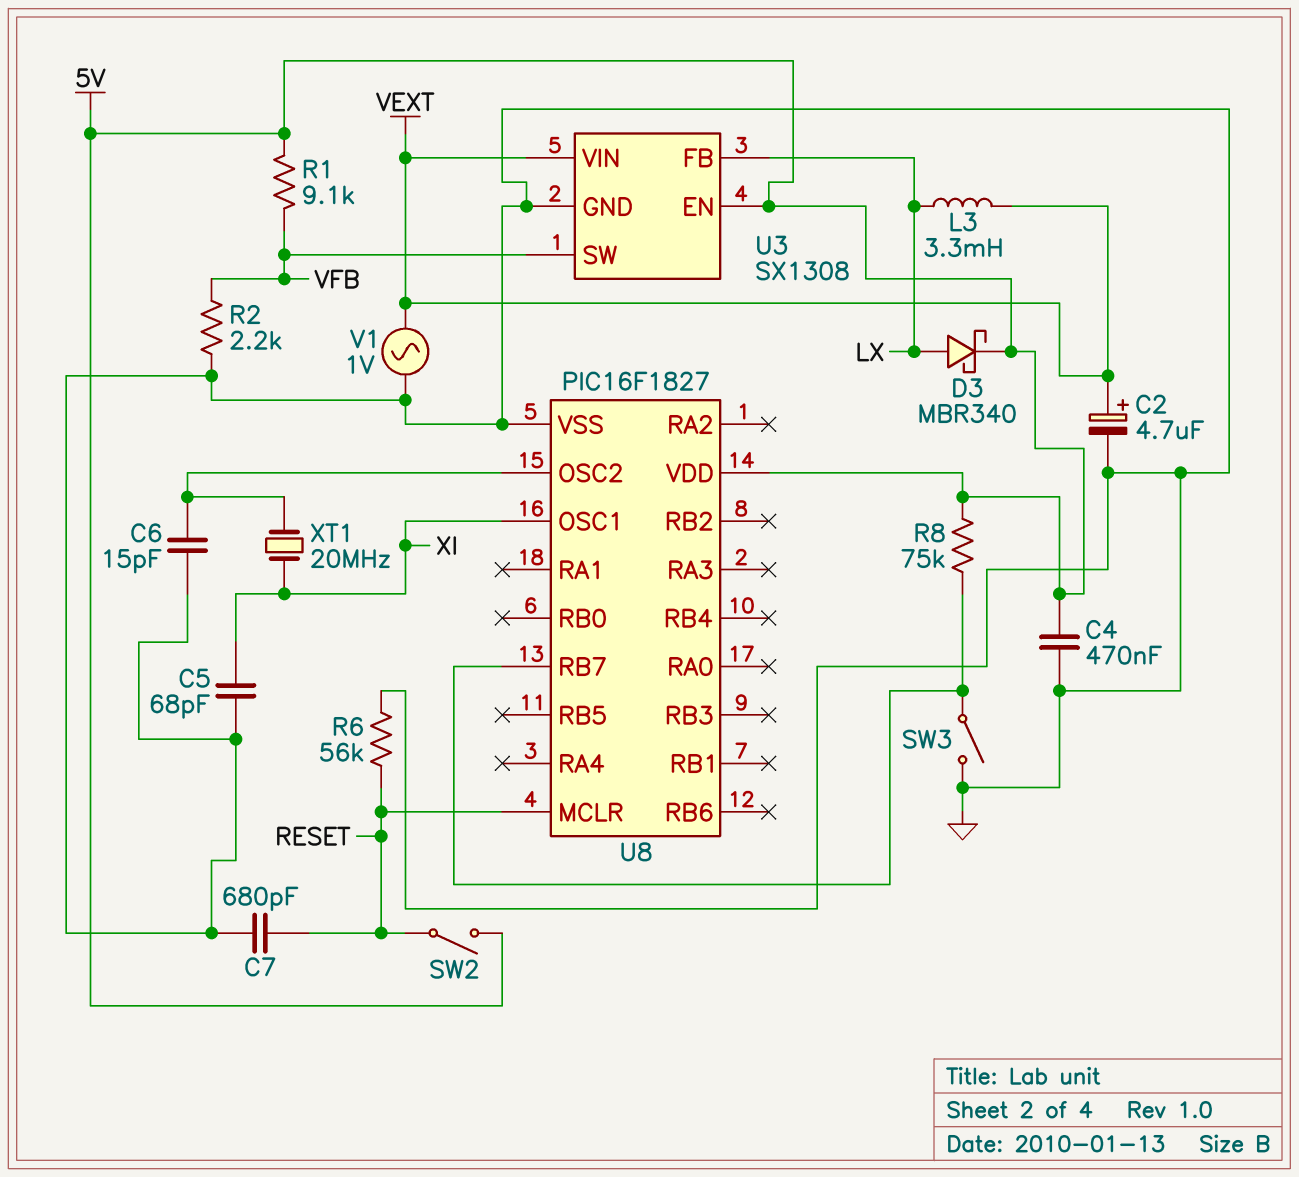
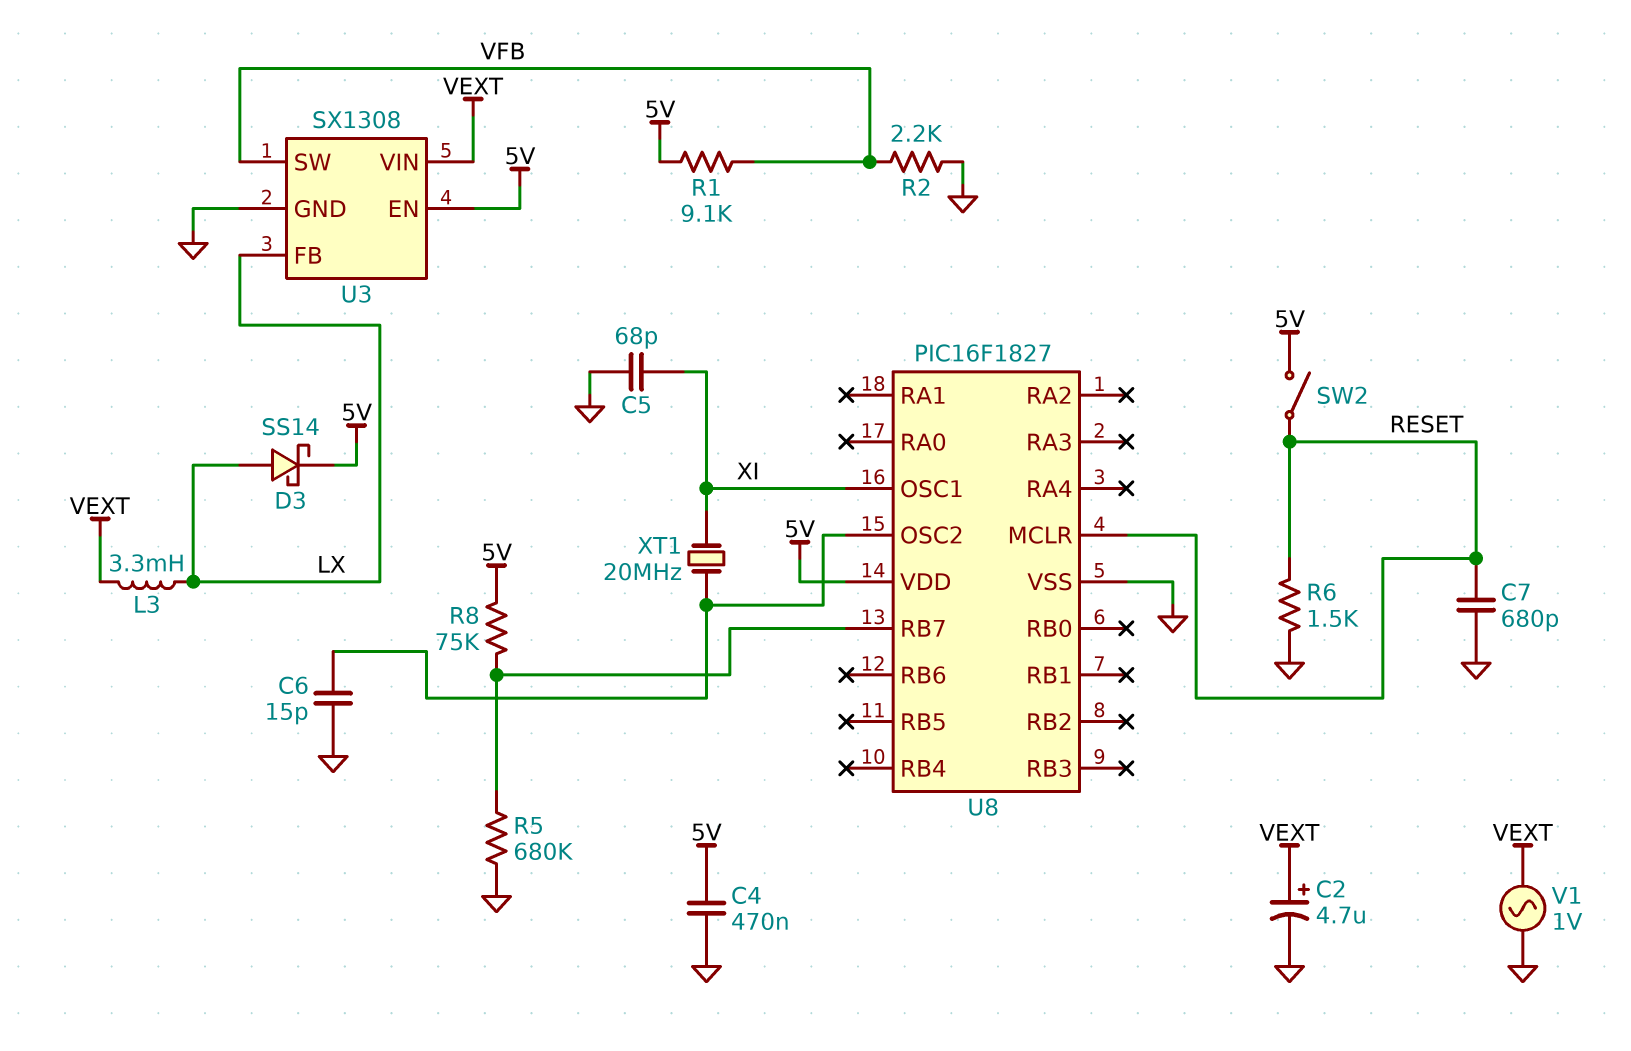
D3: schottky MBR340 (A LX, K 5V) -> schottky SS14 (A LX, K 5V)
R5: none -> 680k (GND, U8/RB7)
R6: 56k (GND, RESET) -> 1.5k (GND, RESET)
SW3: switch (GND, U8/RB7) -> none

